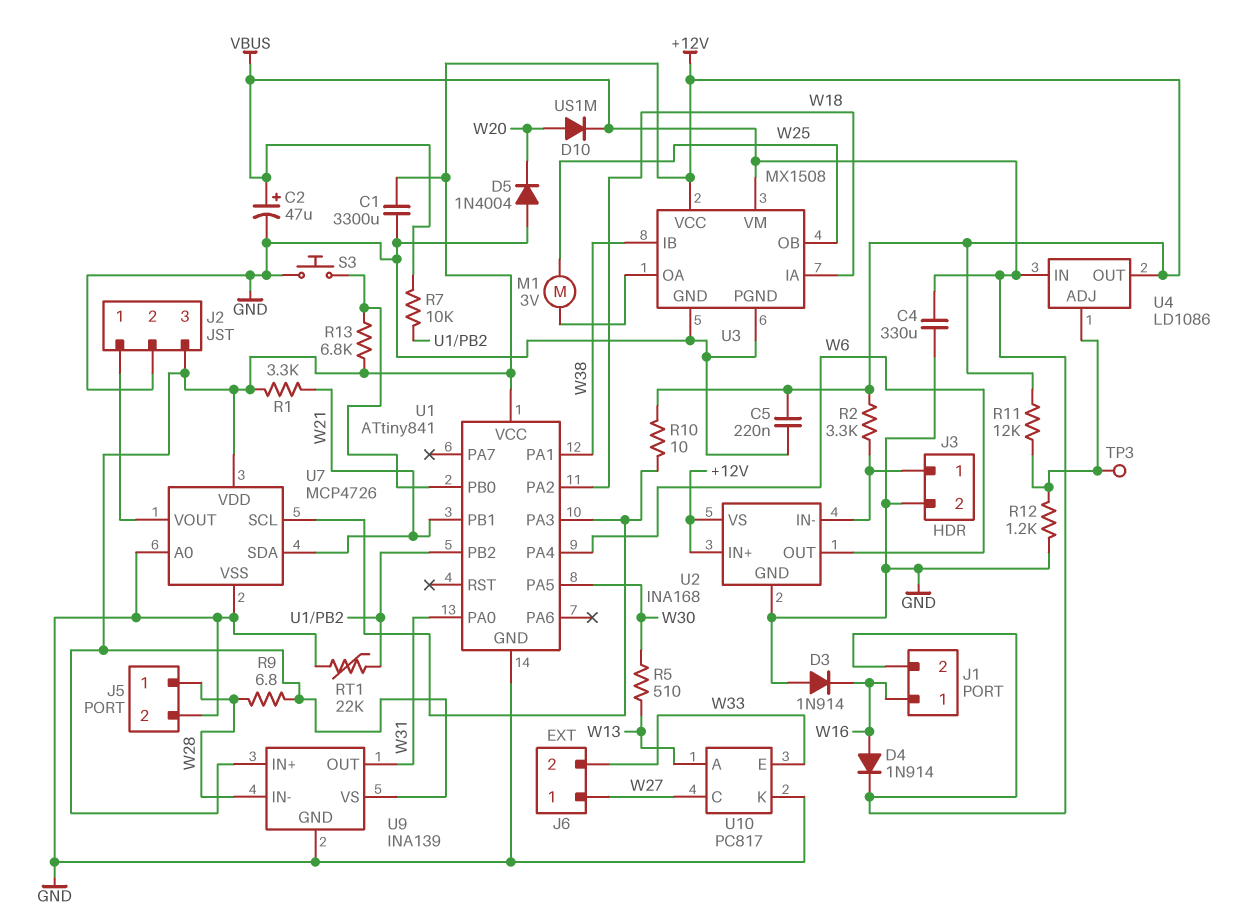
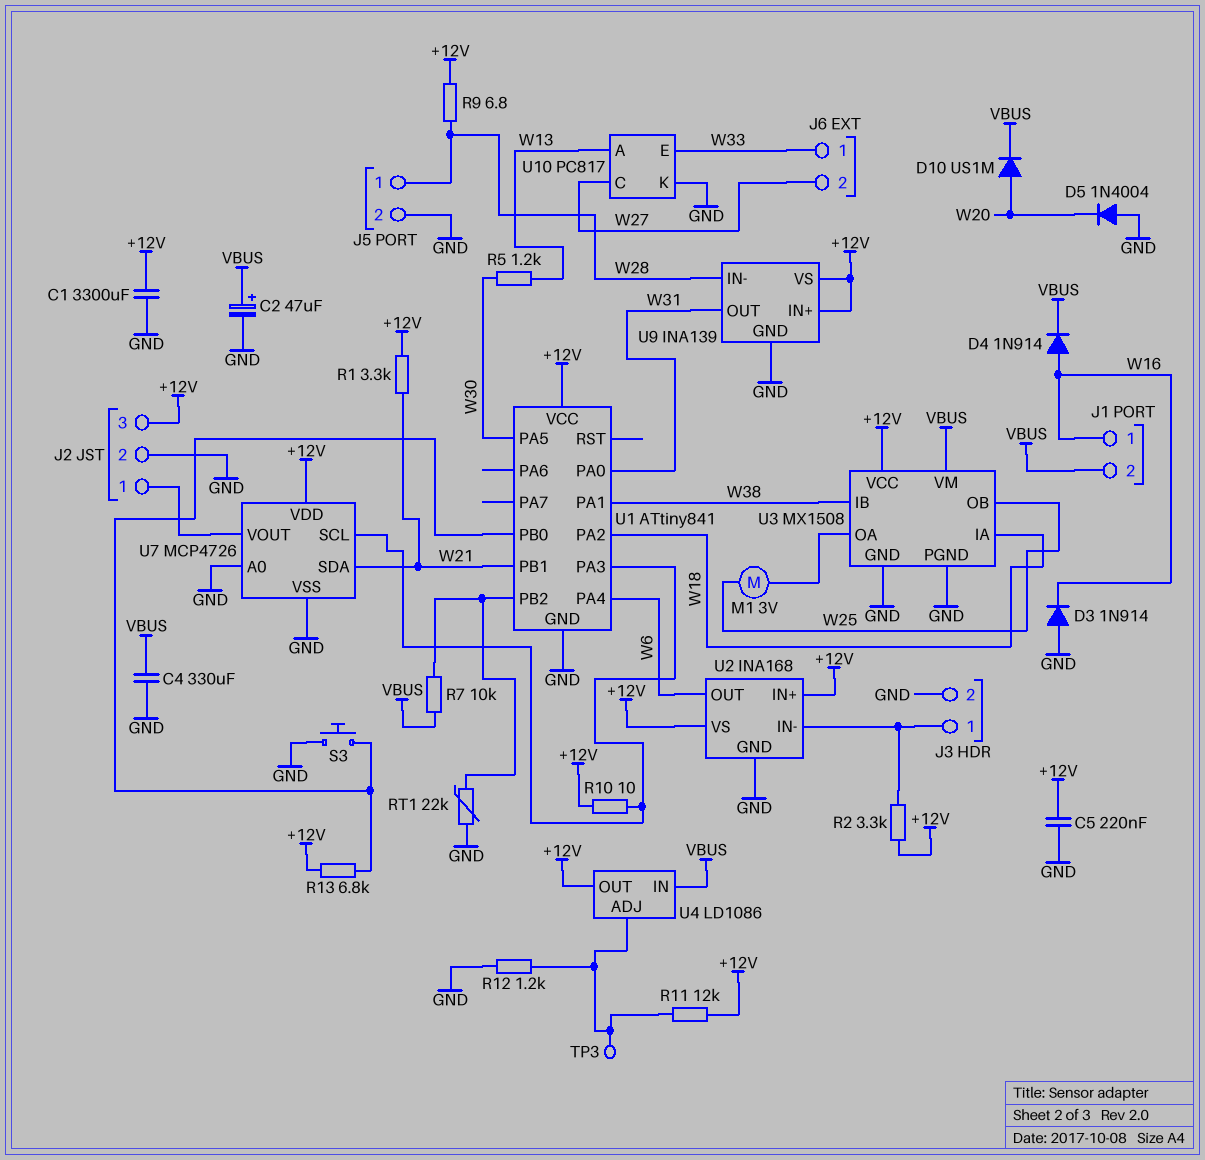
J6 pin 1: W27 -> W33
J6 pin 2: W33 -> W27
R5: 510 (W13, W30) -> 1.2k (W13, W30)

